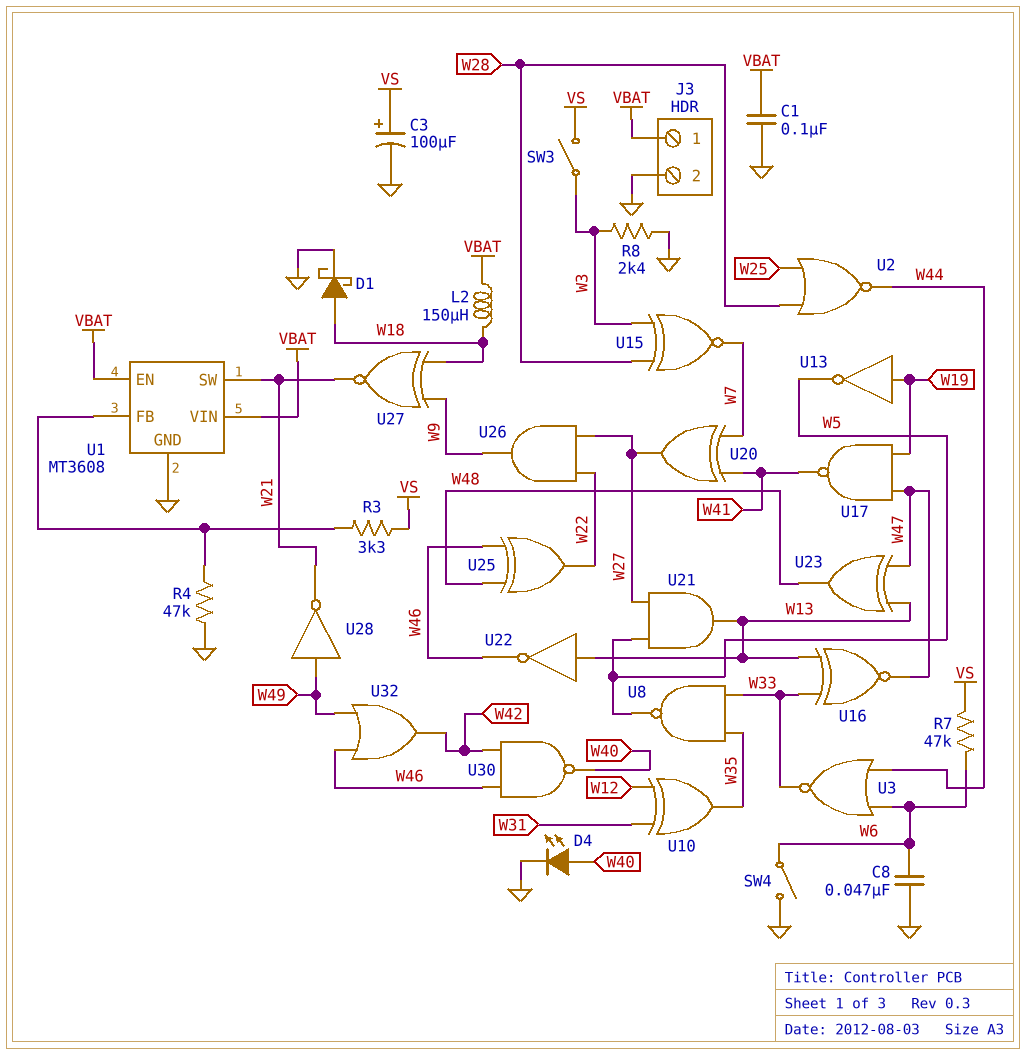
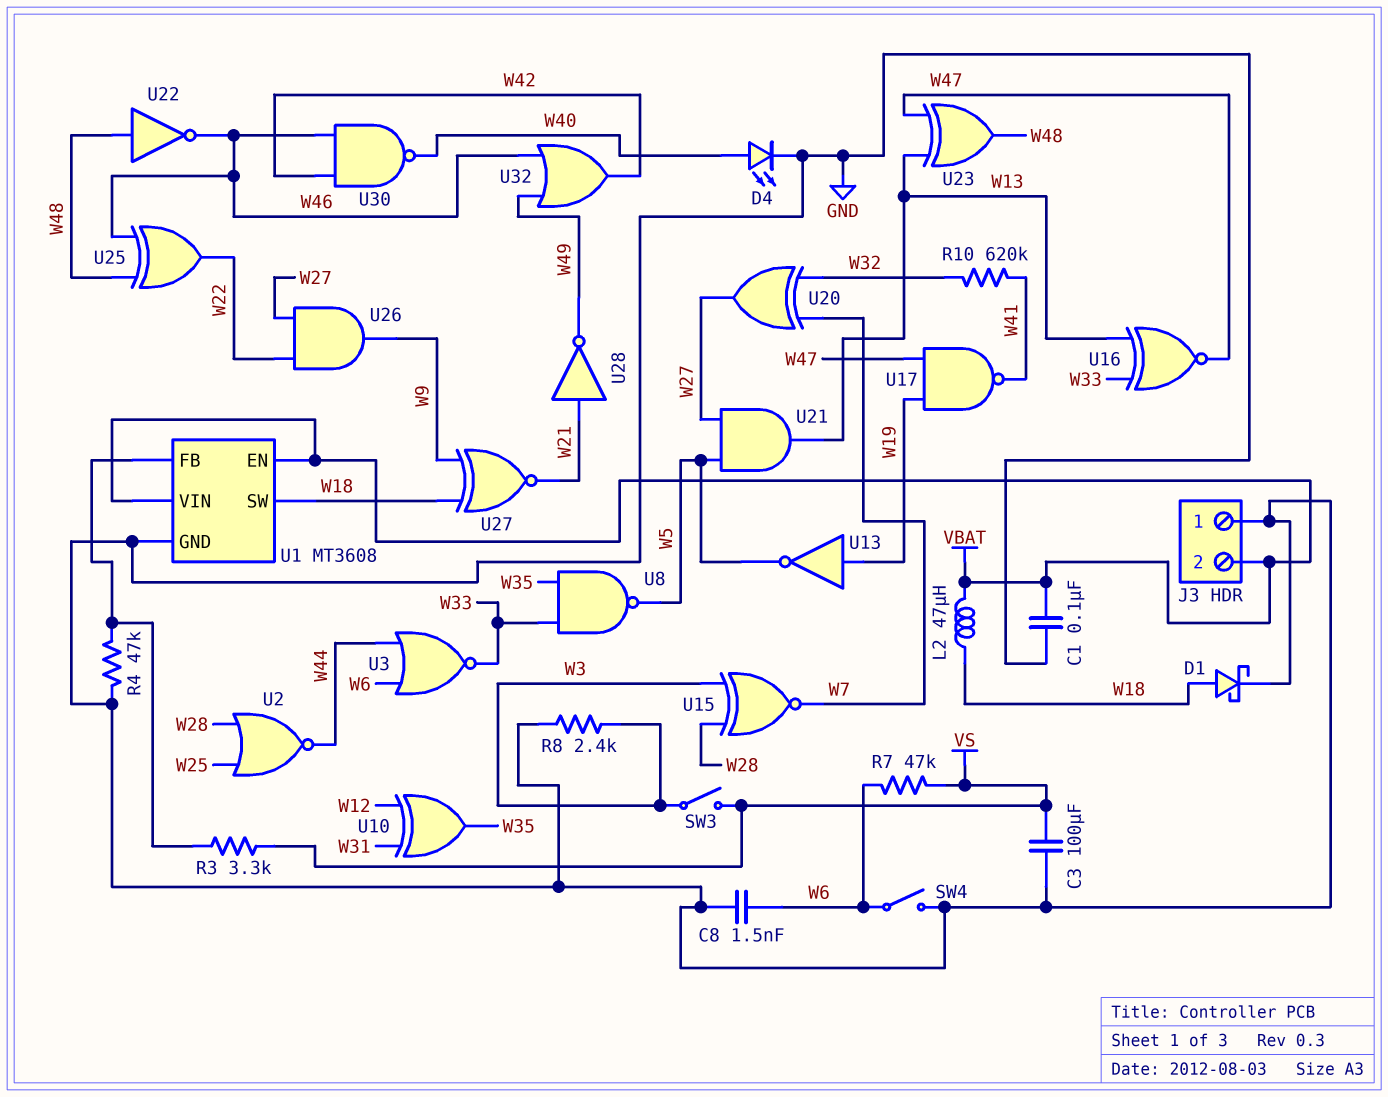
C3: 100uF (plus VS, minus GND) -> 100uF (GND, VS)
C8: 47nF (GND, W6) -> 1.5nF (GND, W6)
J3 pin 1: VBAT -> GND
J3 pin 2: GND -> VBAT
L2: 150uH (VBAT, W18) -> 47uH (VBAT, W18)
R10: none -> 620k (W32, W41)
U1 pin SW: W21 -> W18
U20: XOR (in W7, in W41, out W27) -> XOR (in W7, in W32, out W27)
U22: NOT (in W13, out W46) -> NOT (in W48, out W46)
U28: NOT (in W49, out W21) -> NOT (in W21, out W49)

